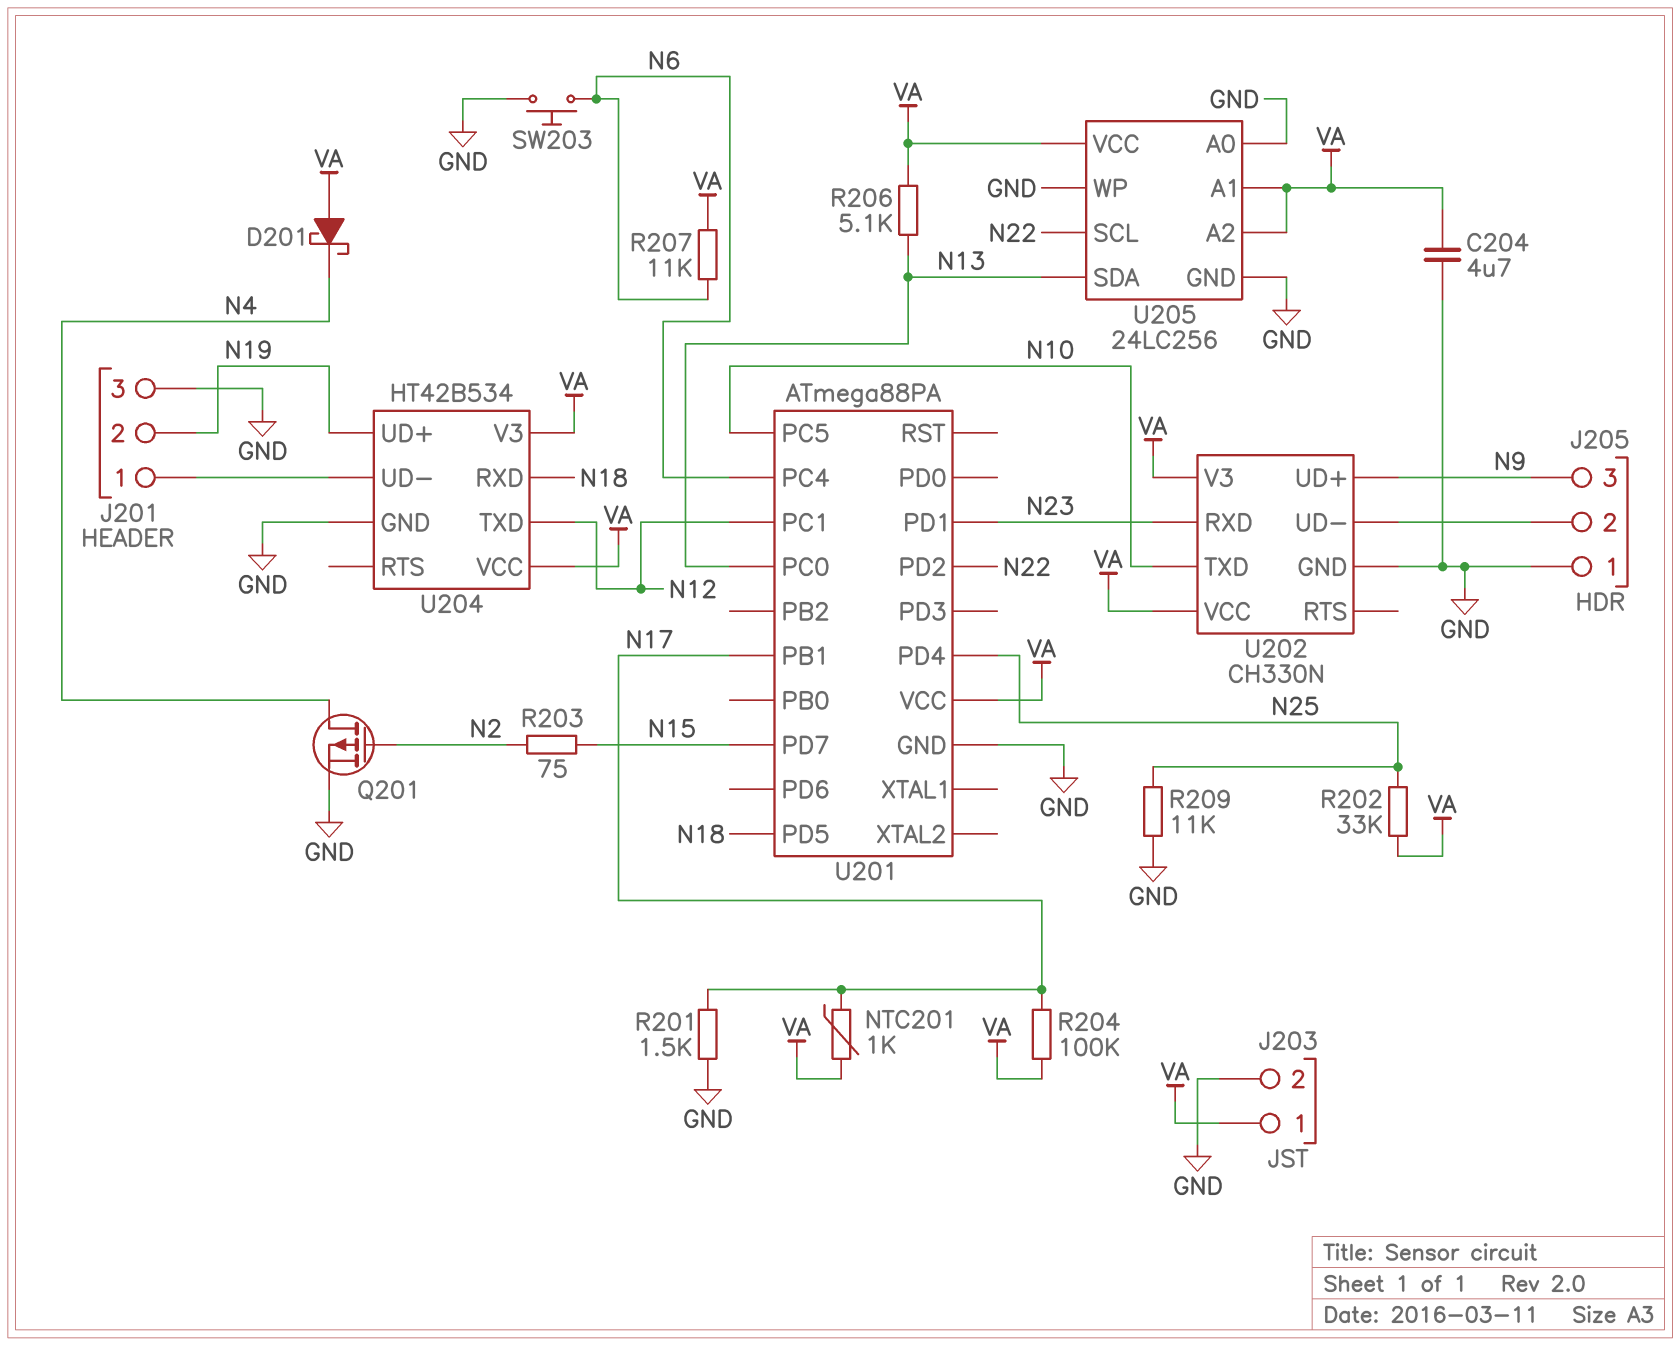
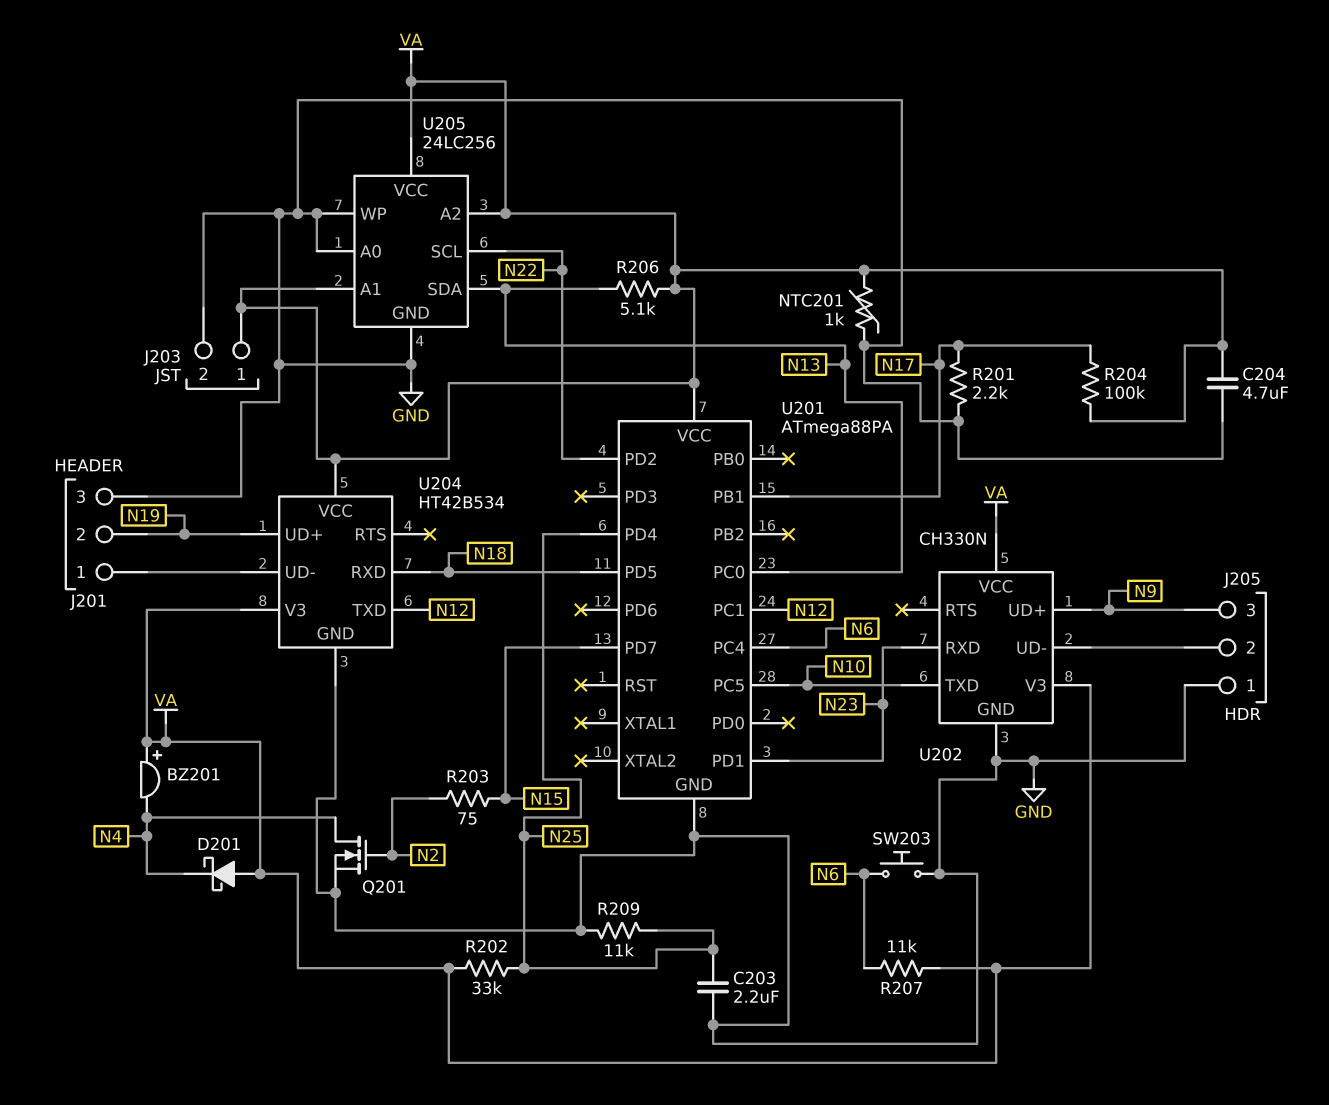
BZ201: none -> buzzer (plus VA, minus N4)
C203: none -> 2.2uF (GND, N25)
NTC201: 1k (N17, VA) -> 1k (GND, VA)
Q201: PMOS (G N2, D N4, S GND) -> NMOS (G N2, D N4, S GND)
R201: 1.5k (GND, N17) -> 2.2k (GND, N17)

